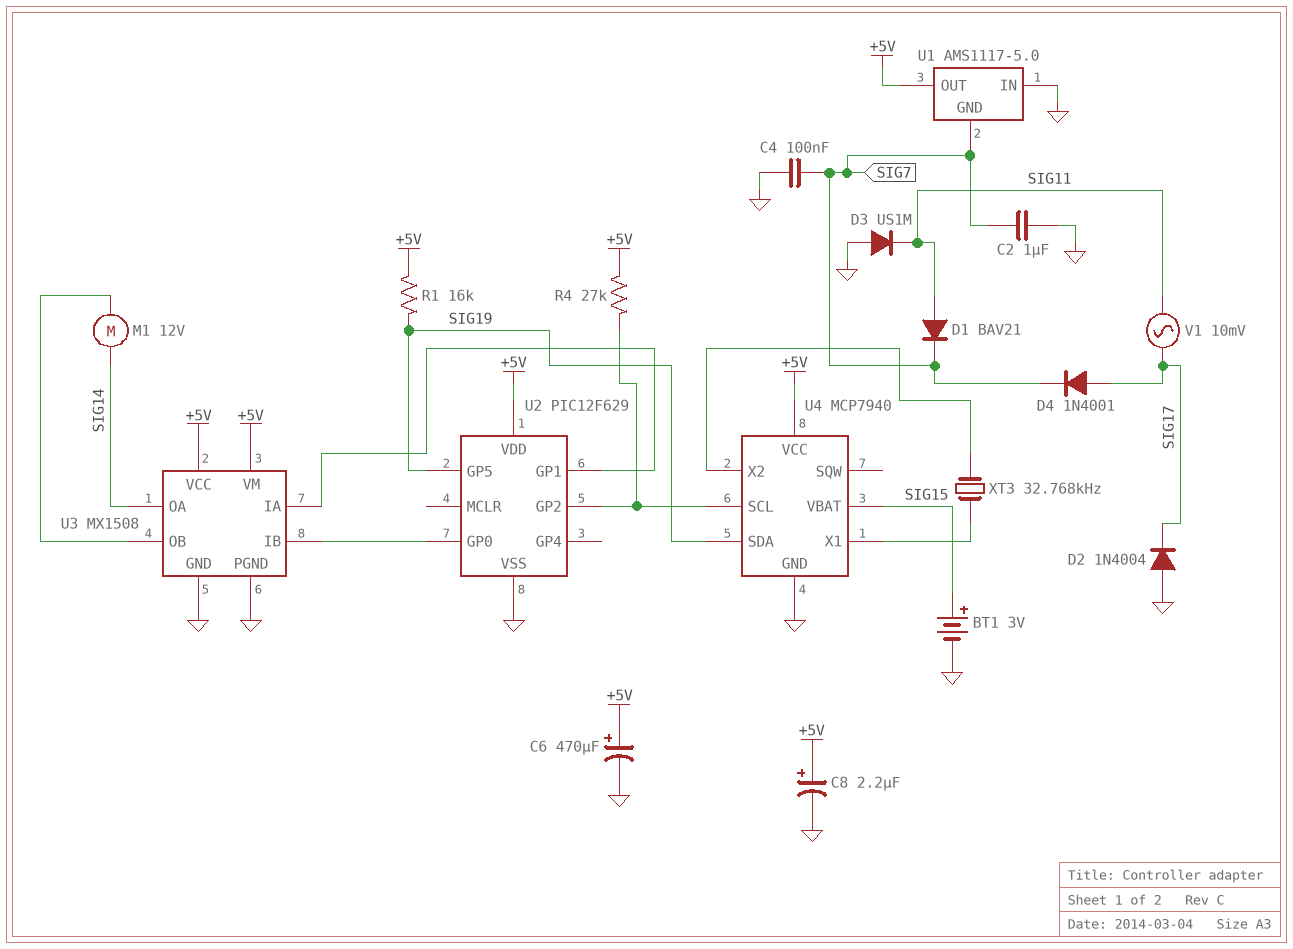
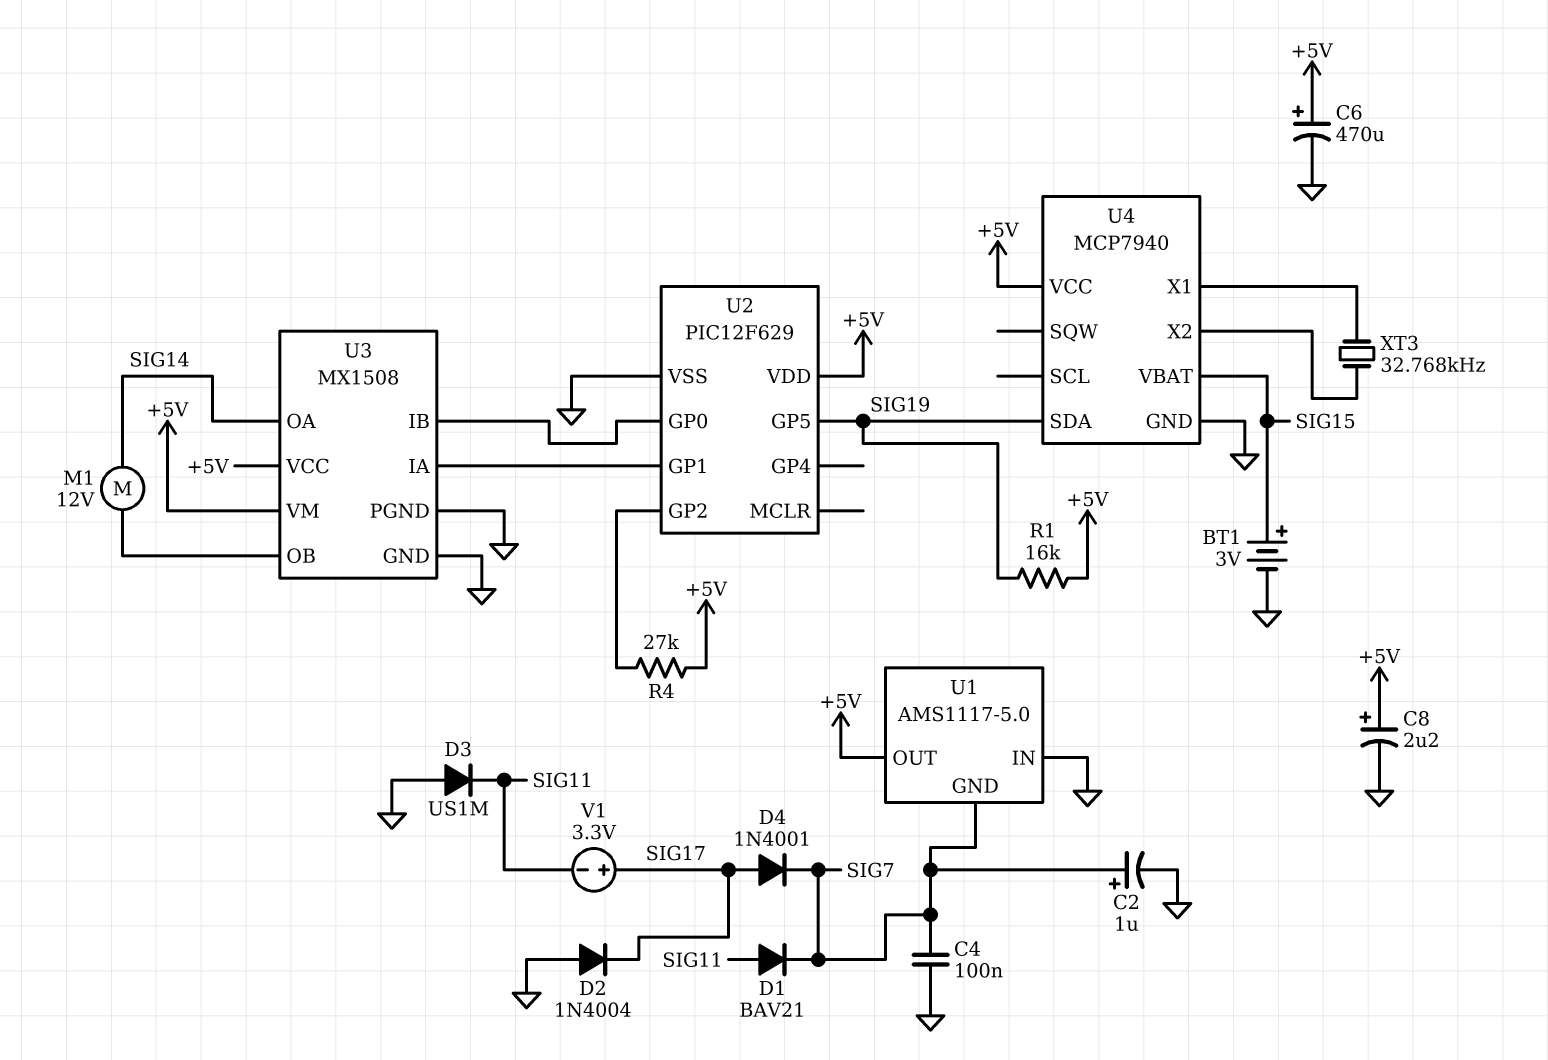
C2: 1uF (GND, SIG7) -> 1uF (plus SIG7, minus GND)
U4 pin SCL: U2/GP2 -> none
V1: AC 10mV (SIG11, SIG17) -> 3.3V (plus SIG17, minus SIG11)

